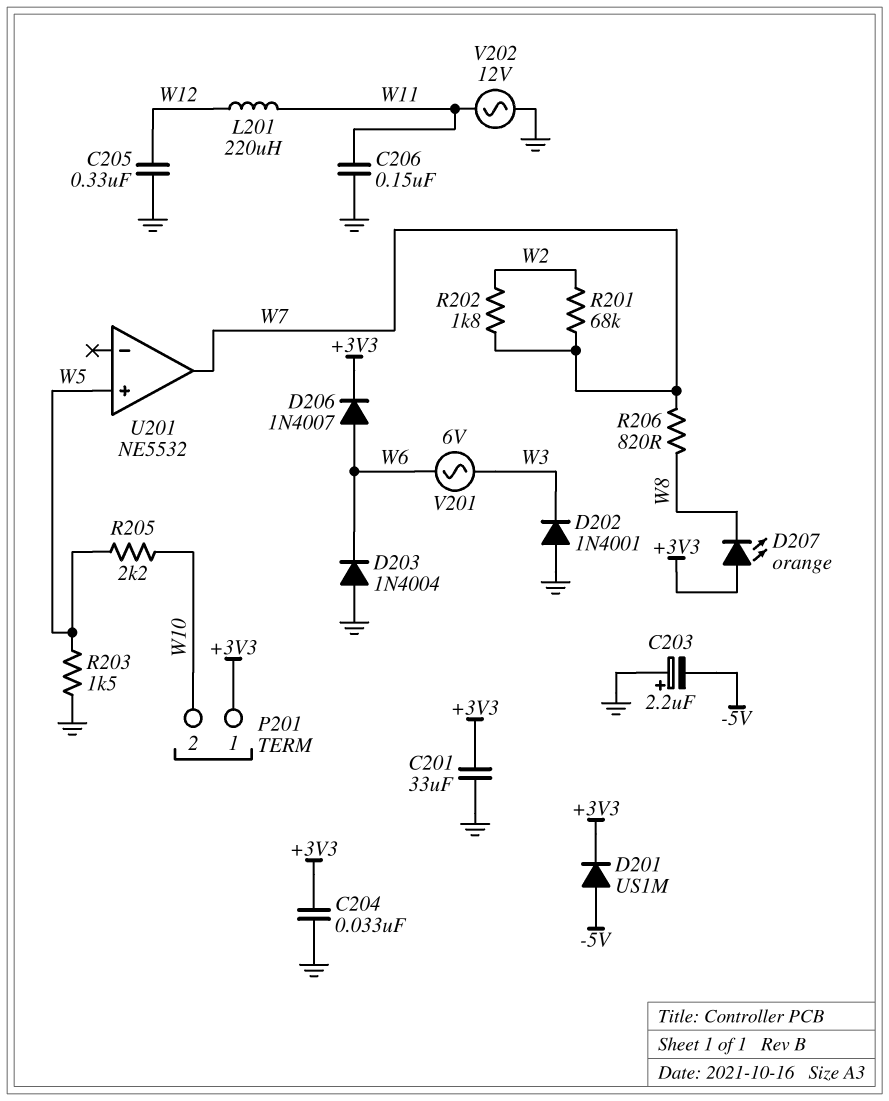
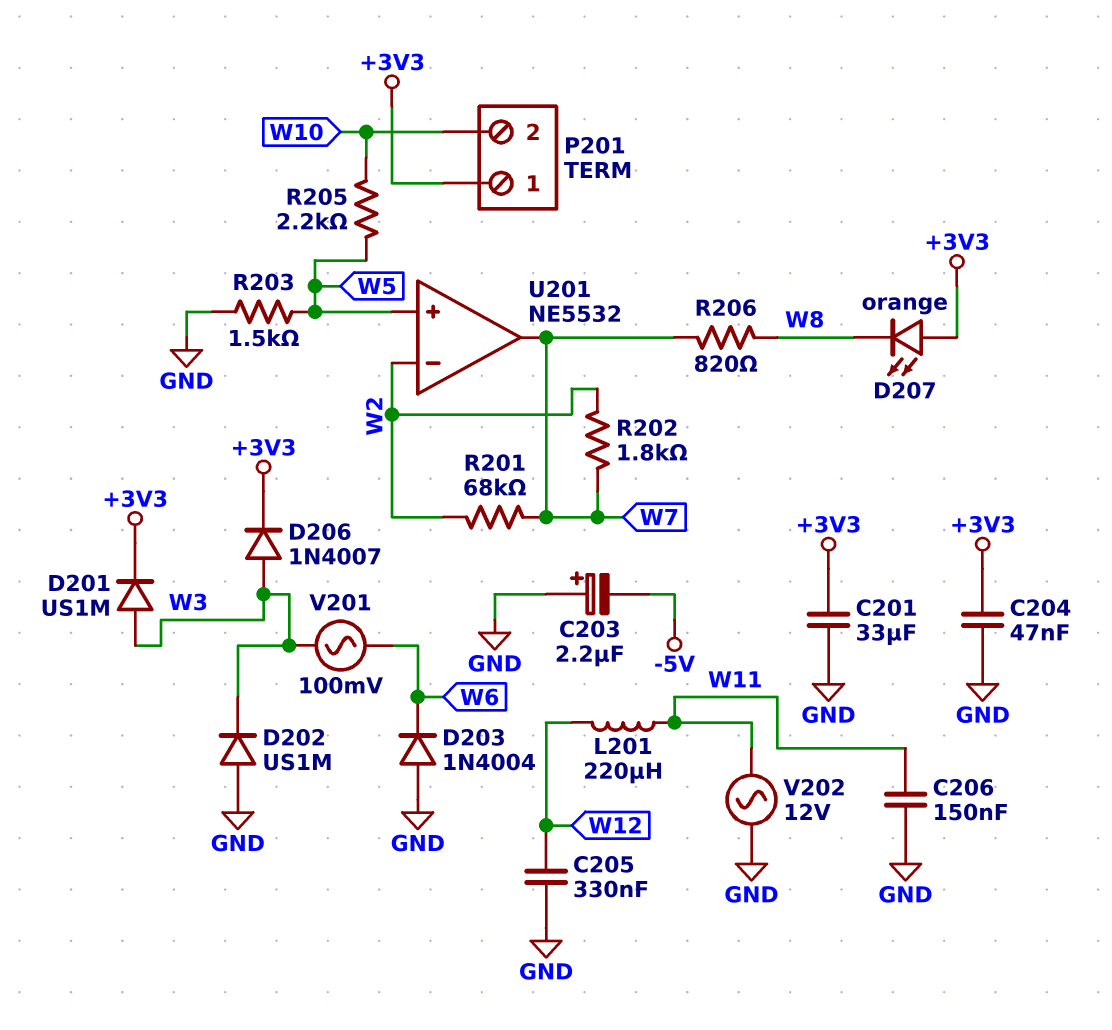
C204: 33nF (+3V3, GND) -> 47nF (+3V3, GND)
D201: diode US1M (A -5V, K +3V3) -> diode US1M (A W3, K +3V3)
D202: diode 1N4001 (A GND, K W3) -> diode US1M (A GND, K W3)
D206: diode 1N4007 (A W6, K +3V3) -> diode 1N4007 (A W3, K +3V3)
U201 pin in-: none -> W2
V201: AC 6V (W3, W6) -> AC 100mV (W3, W6)

